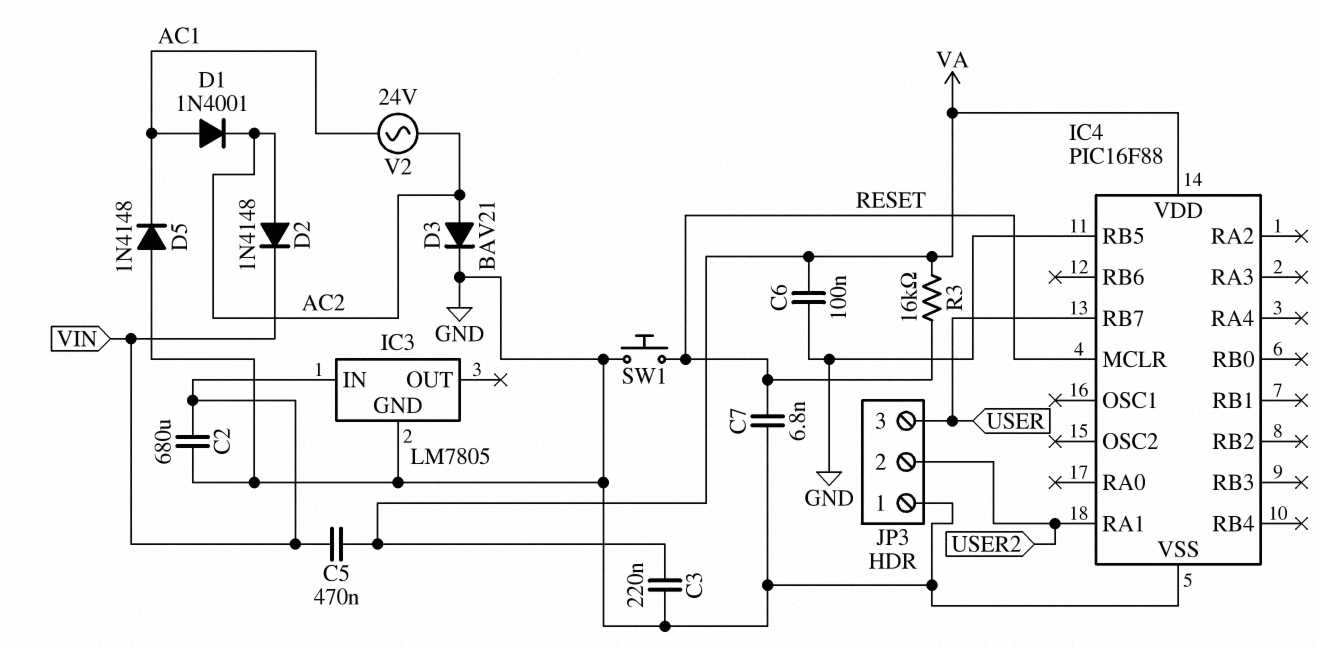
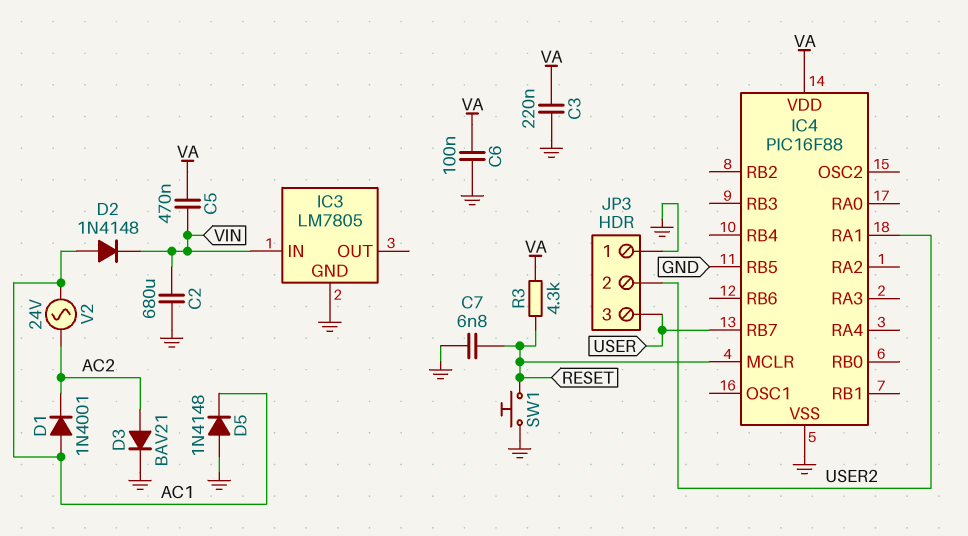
D2: diode 1N4148 (A AC2, K VIN) -> diode 1N4148 (A AC1, K VIN)
R3: 16k (RESET, VA) -> 4.3k (RESET, VA)

